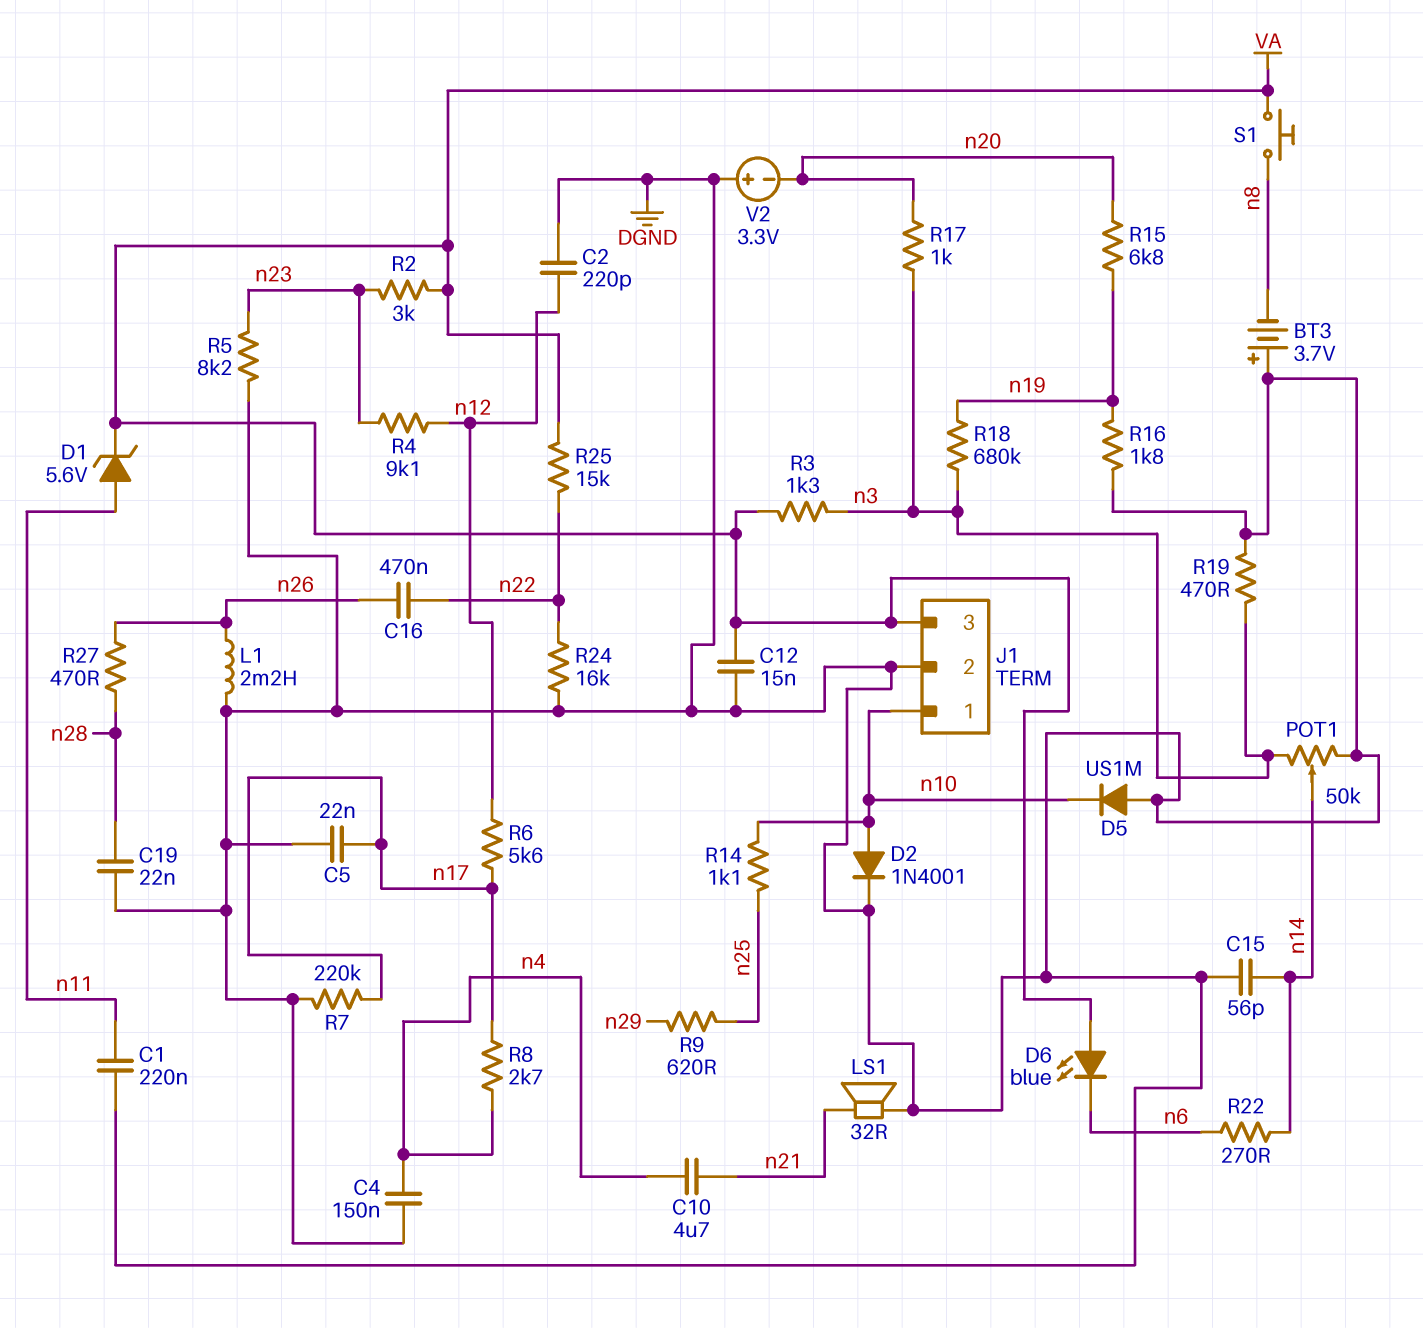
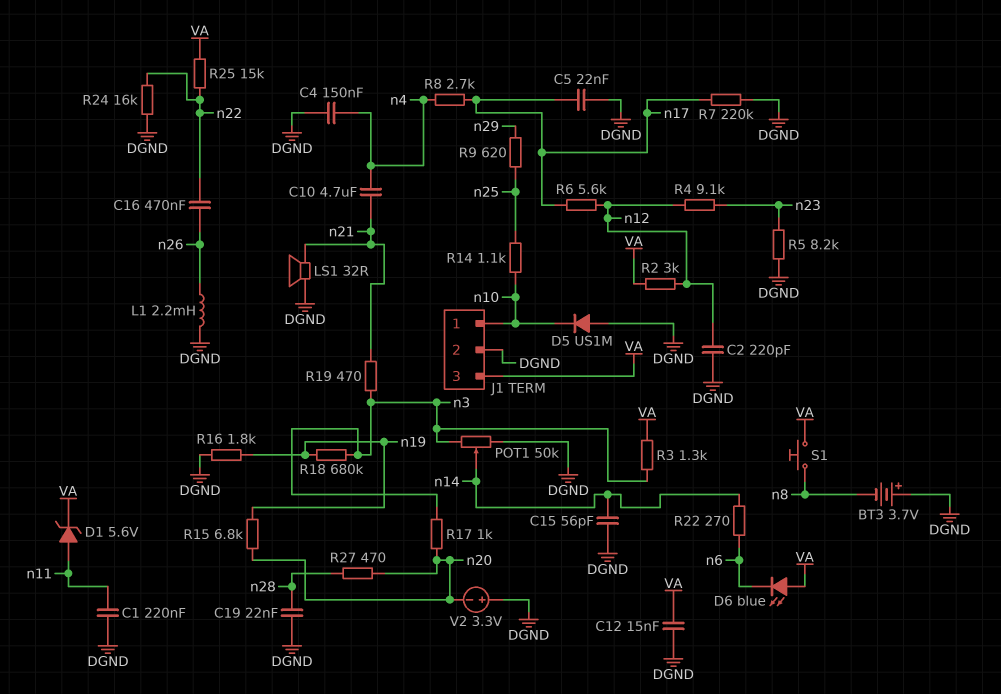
D2: diode 1N4001 (A n10, K DGND) -> none
R2: 3k (VA, n23) -> 3k (VA, n12)
R19: 470 (DGND, n3) -> 470 (n3, n21)
R27: 470 (n26, n28) -> 470 (n20, n28)

